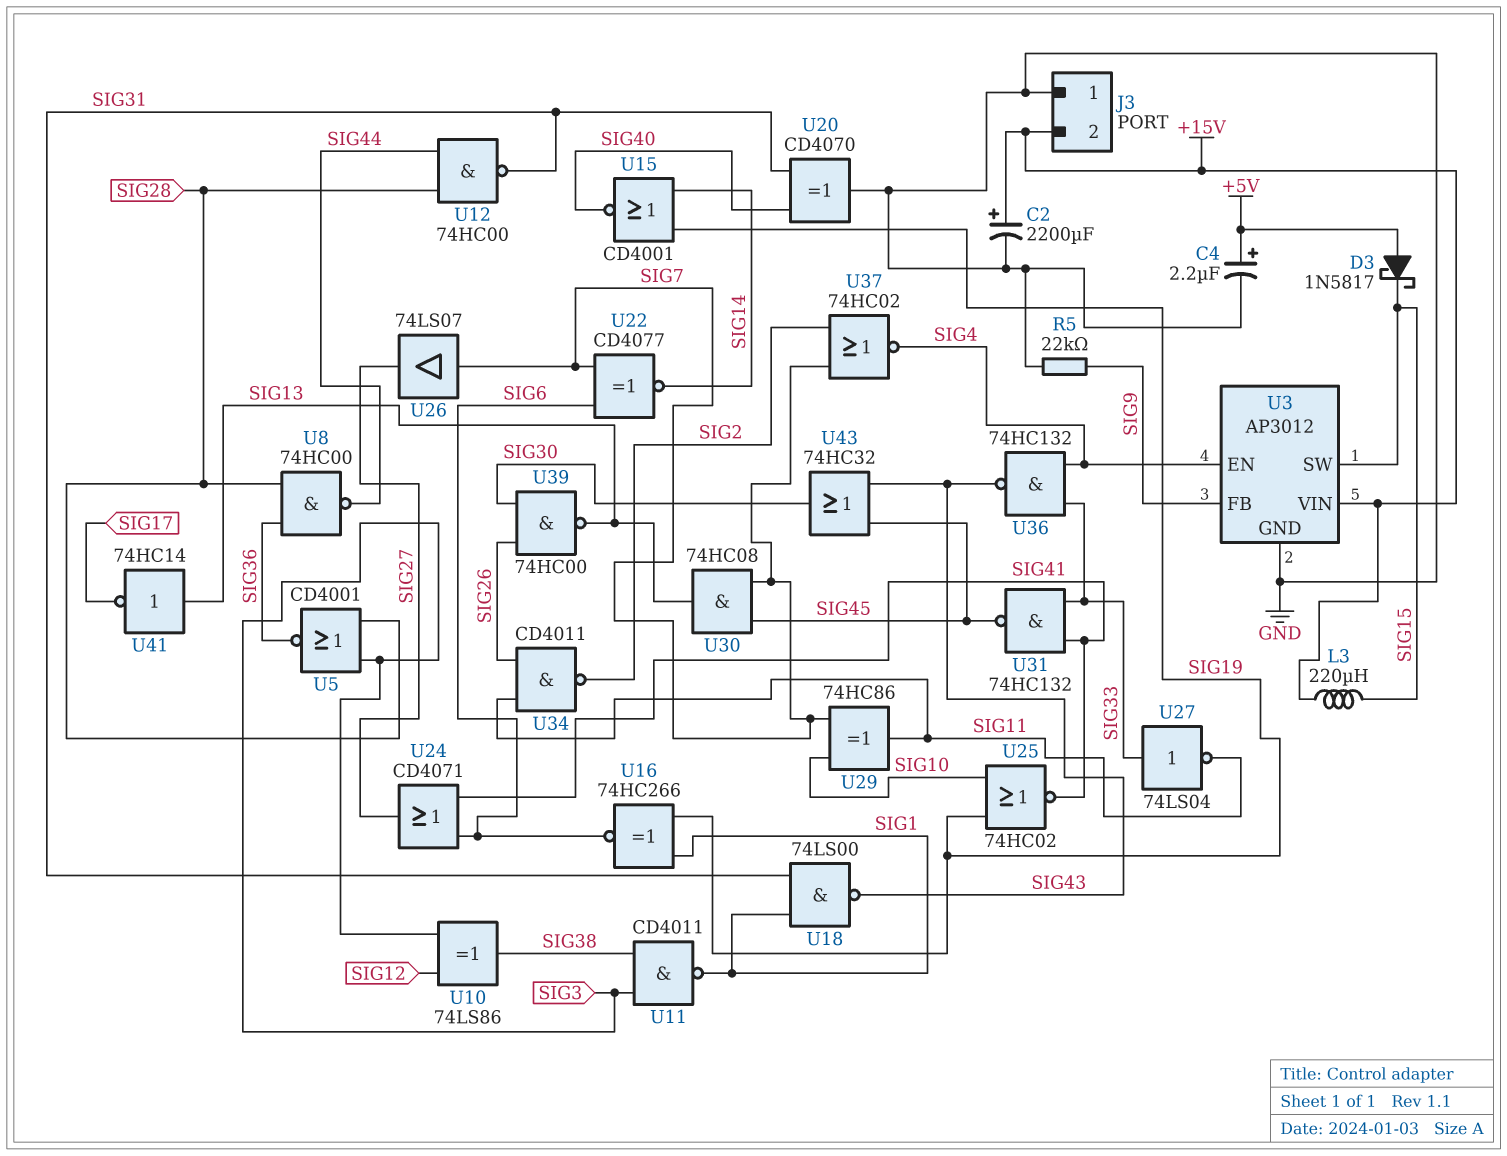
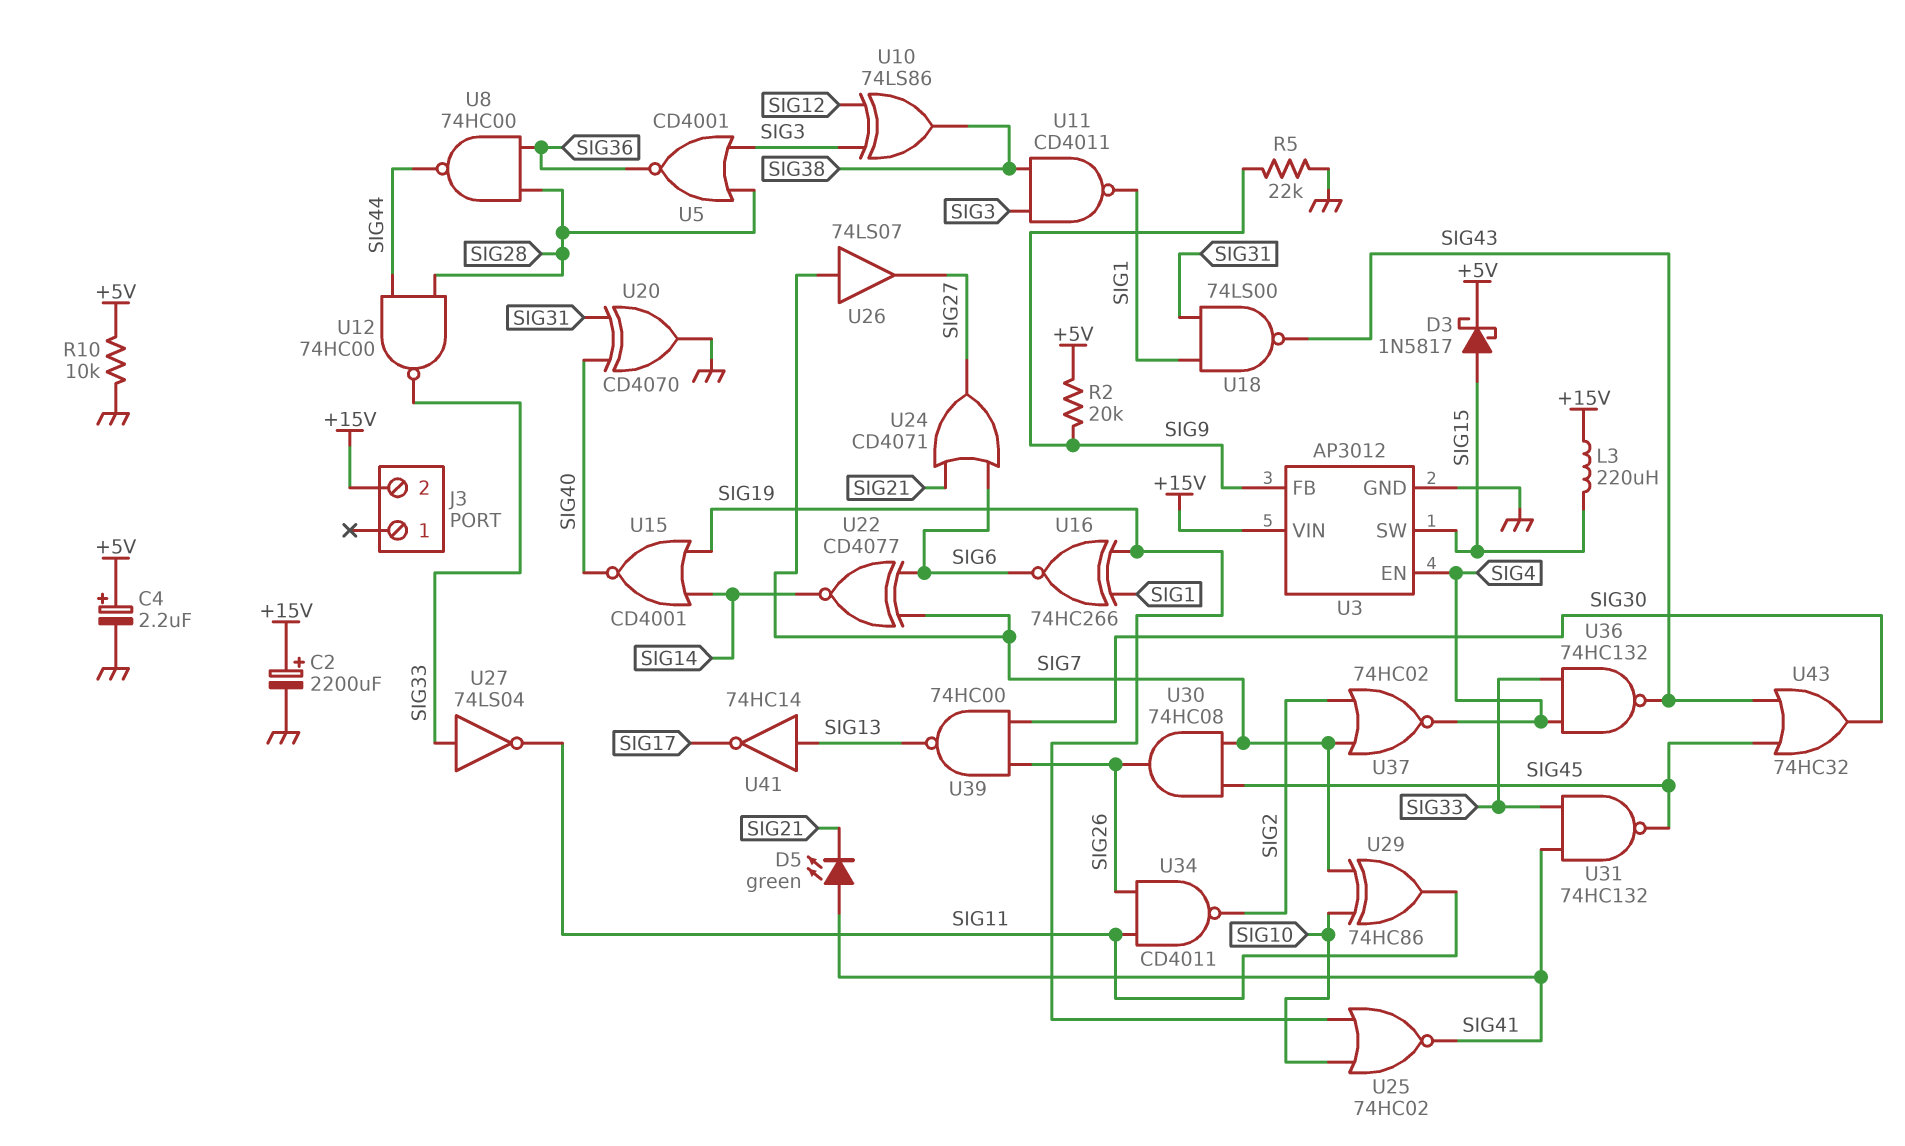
D3: schottky 1N5817 (A +5V, K SIG15) -> schottky 1N5817 (A SIG15, K +5V)
D5: none -> LED green (A SIG41, K SIG21)
J3 pin 1: GND -> none
R2: none -> 20k (+5V, SIG9)
R10: none -> 10k (+5V, GND)
U12: NAND 74HC00 (in SIG28, in SIG44, out SIG31) -> NAND 74HC00 (in SIG28, in SIG44, out SIG33)
U24: OR CD4071 (in SIG6, in SIG41, out SIG27) -> OR CD4071 (in SIG6, in SIG21, out SIG27)
U30: AND 74HC08 (in SIG7, in SIG45, out SIG13) -> AND 74HC08 (in SIG7, in SIG45, out SIG26)

